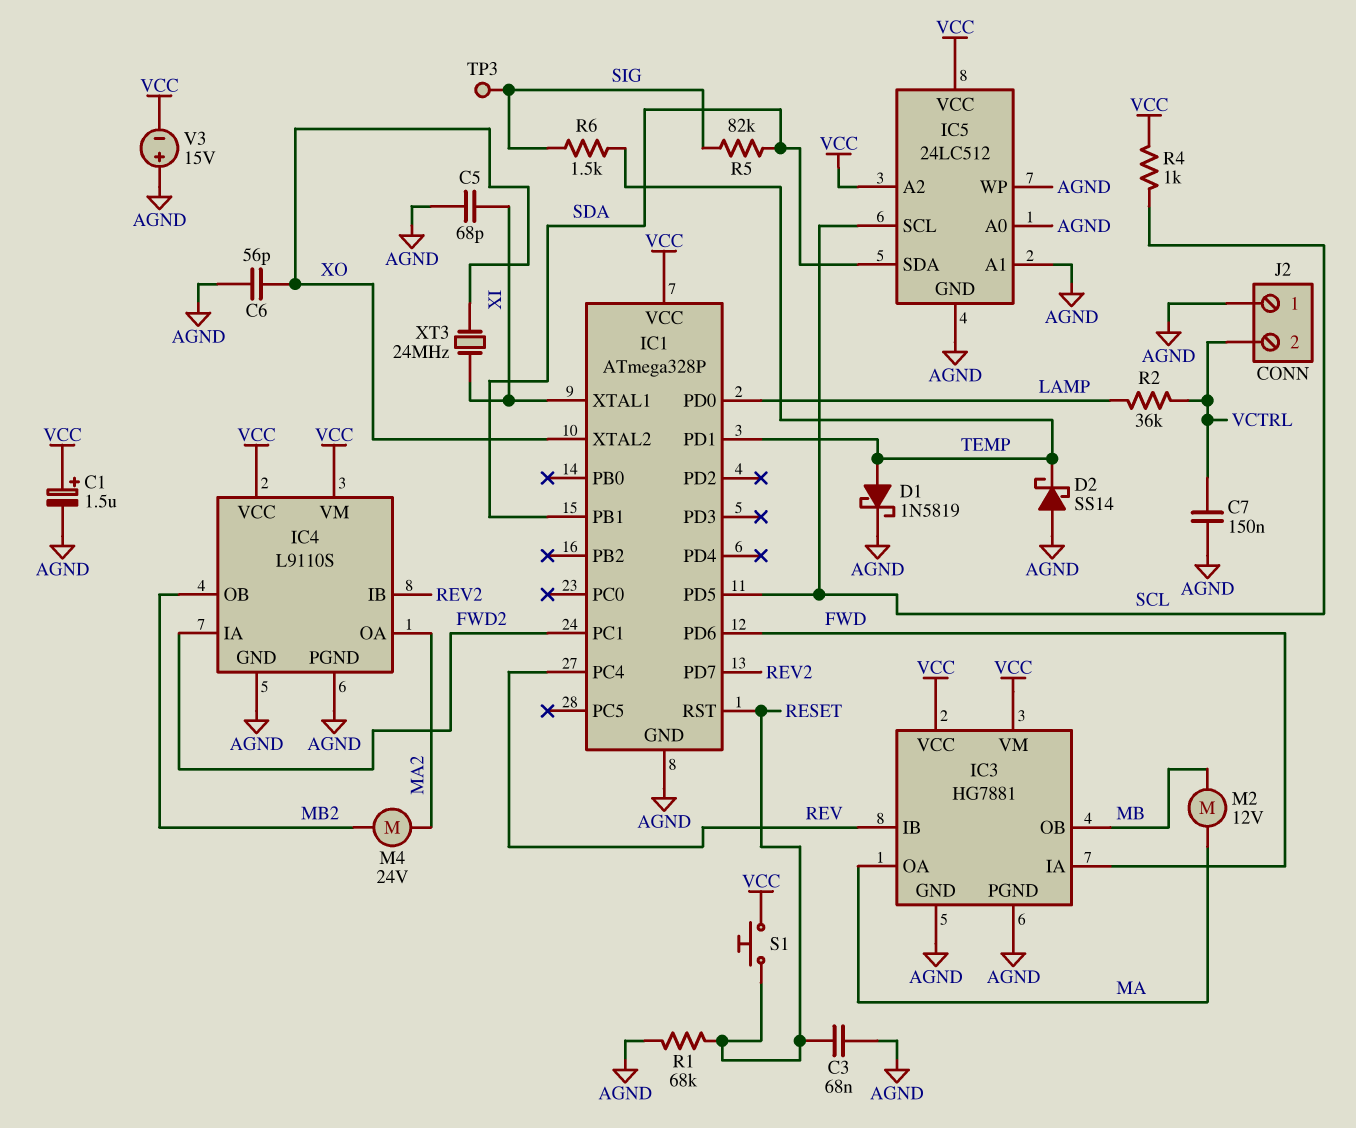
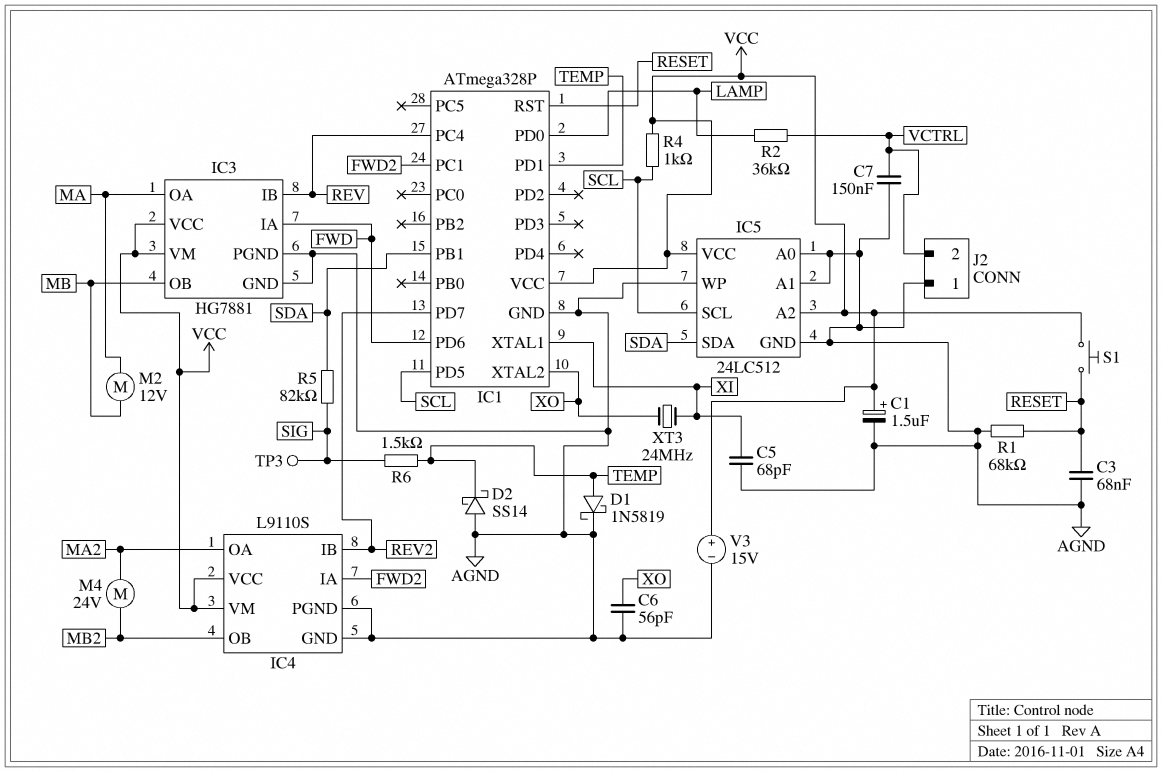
V3: 15V (plus AGND, minus VCC) -> 15V (plus VCC, minus AGND)

